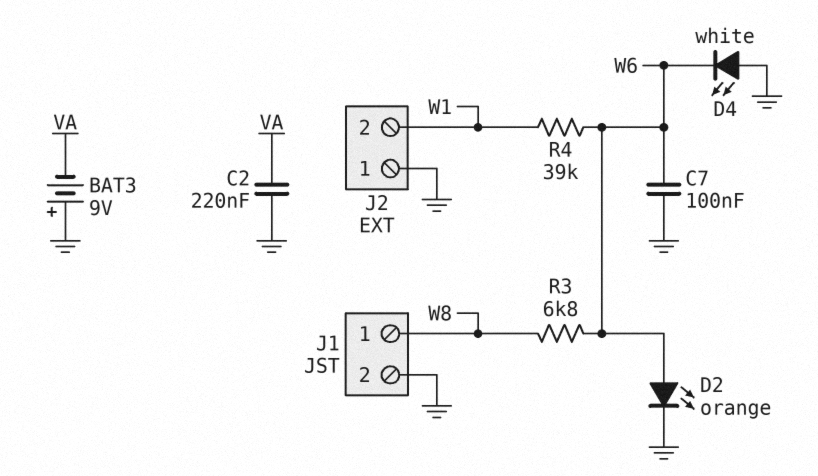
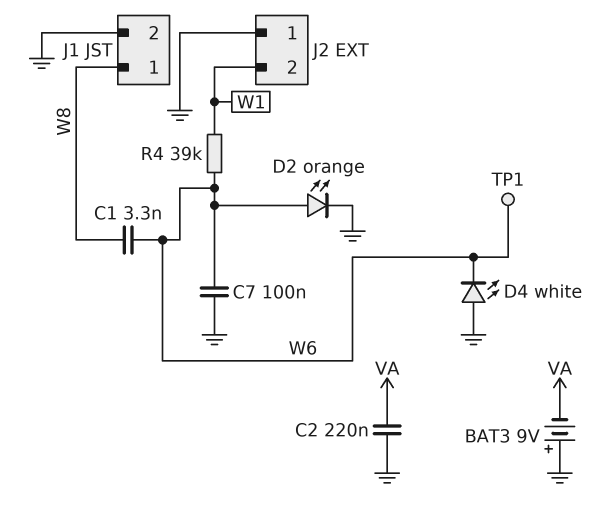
C1: none -> 3.3nF (W6, W8)
R3: 6.8k (W6, W8) -> none
TP1: none -> test point (W6)

